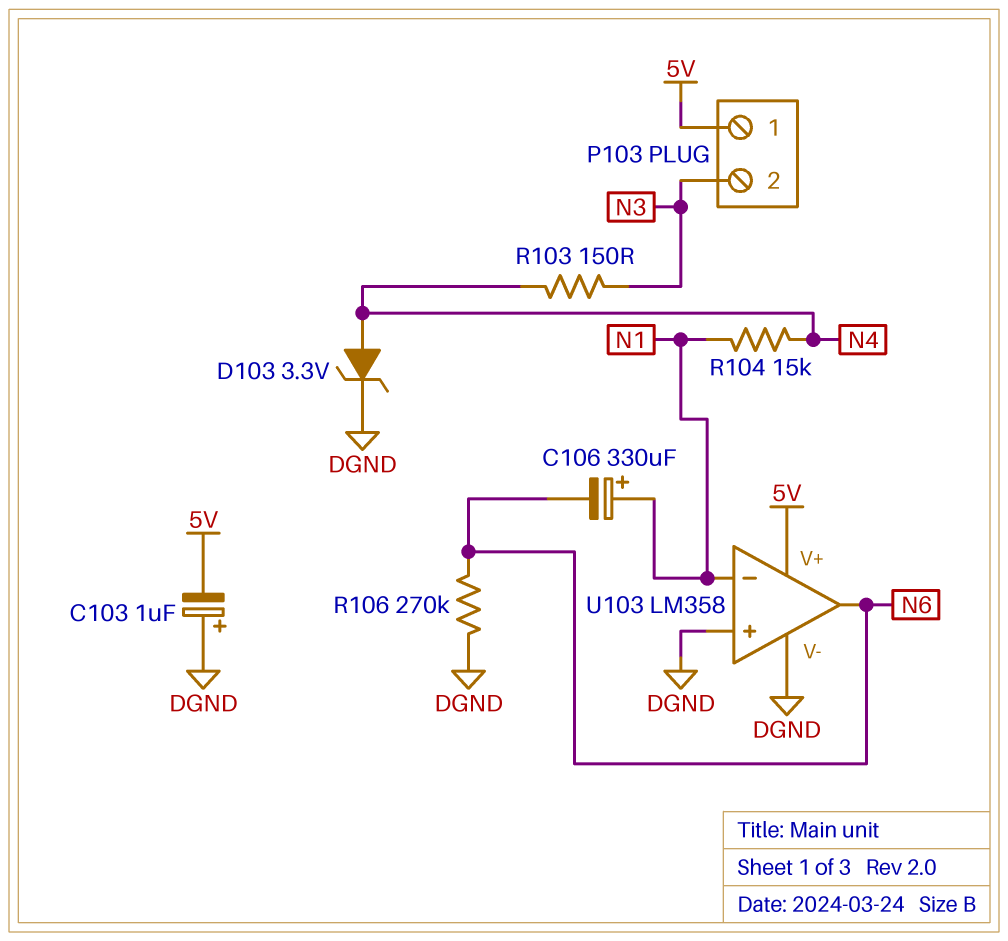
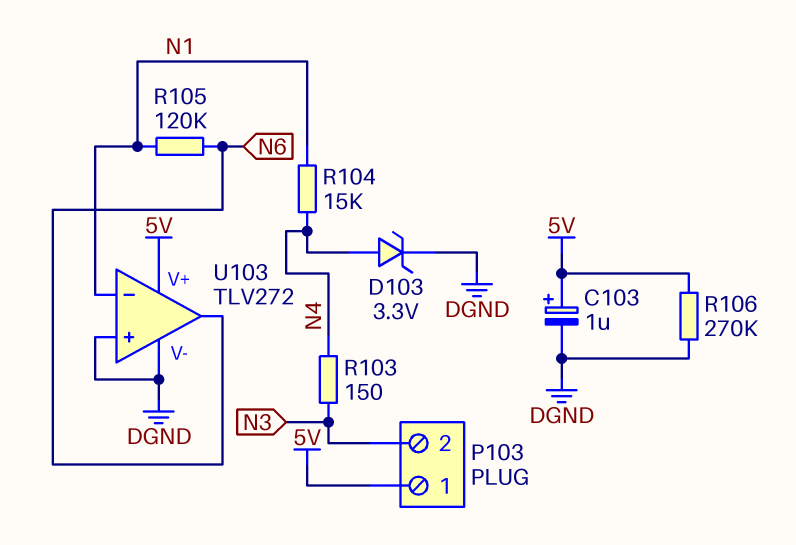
C103: 1uF (plus DGND, minus 5V) -> 1uF (plus 5V, minus DGND)
C106: 330uF (plus N1, minus N6) -> none
R105: none -> 120k (N1, N6)
R106: 270k (DGND, N6) -> 270k (5V, DGND)
U103: LM358 -> TLV272

